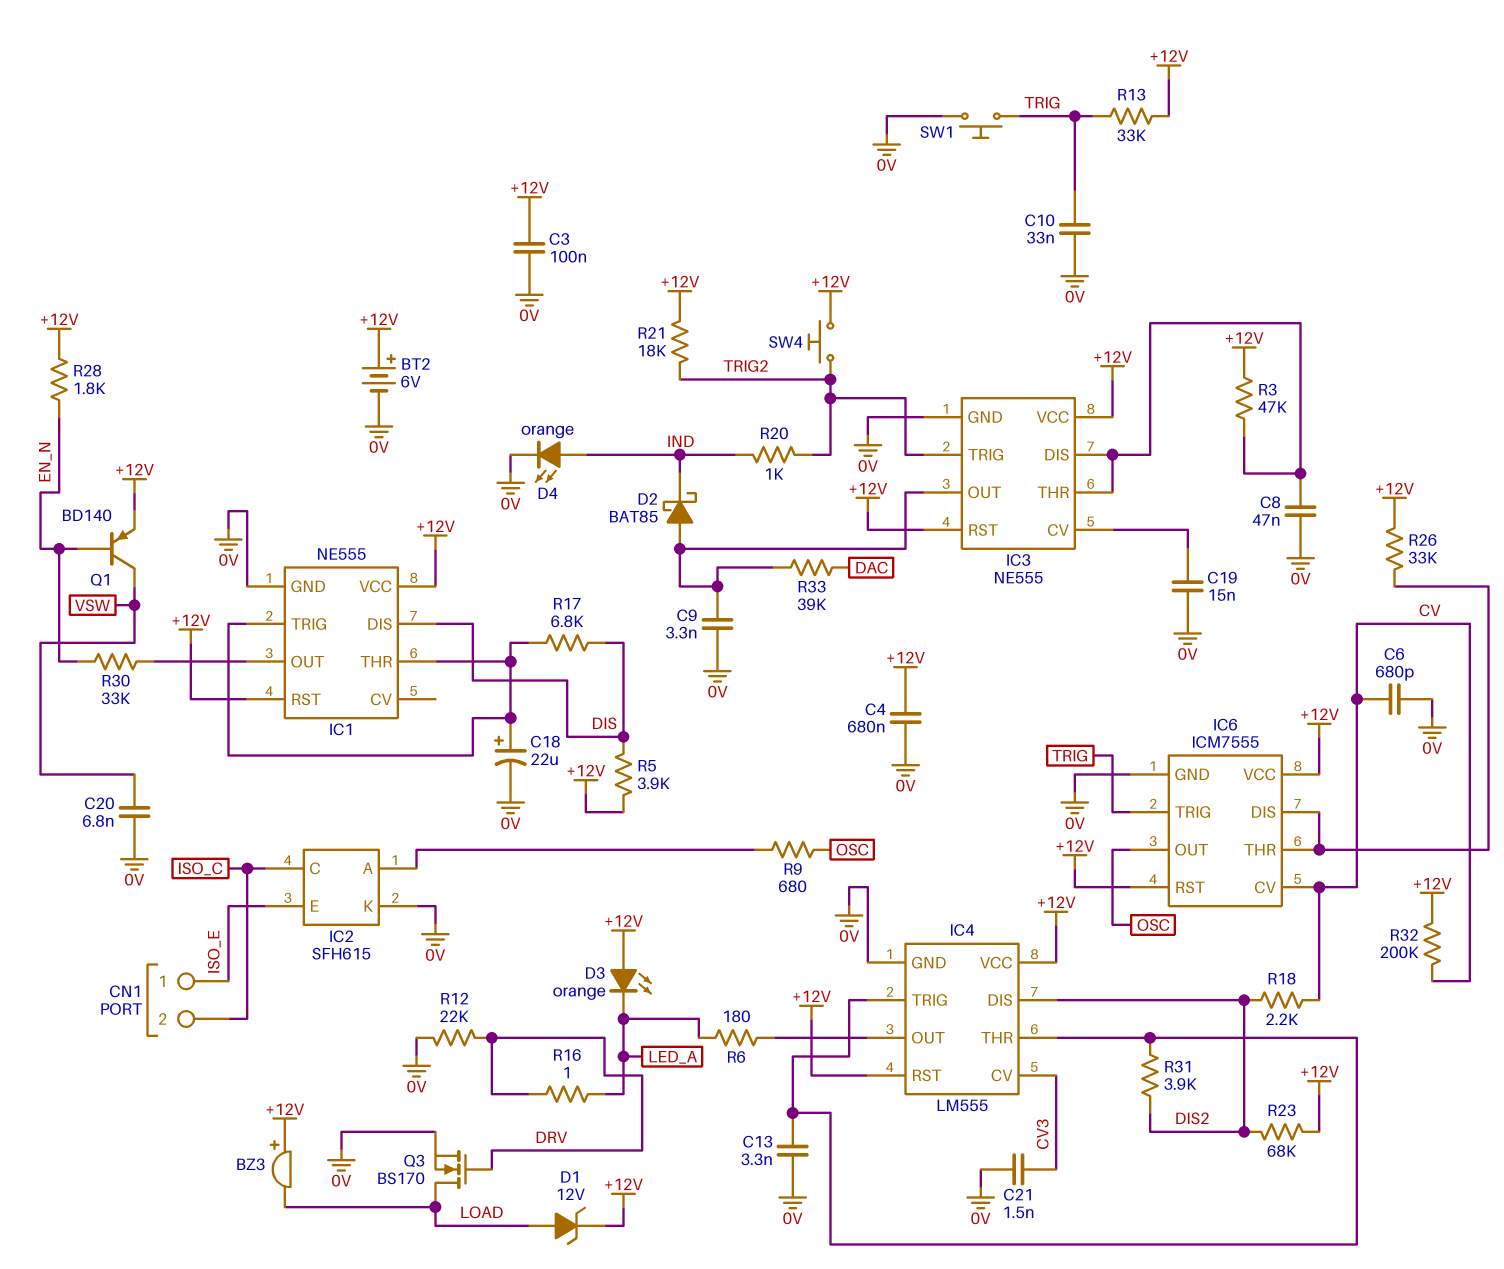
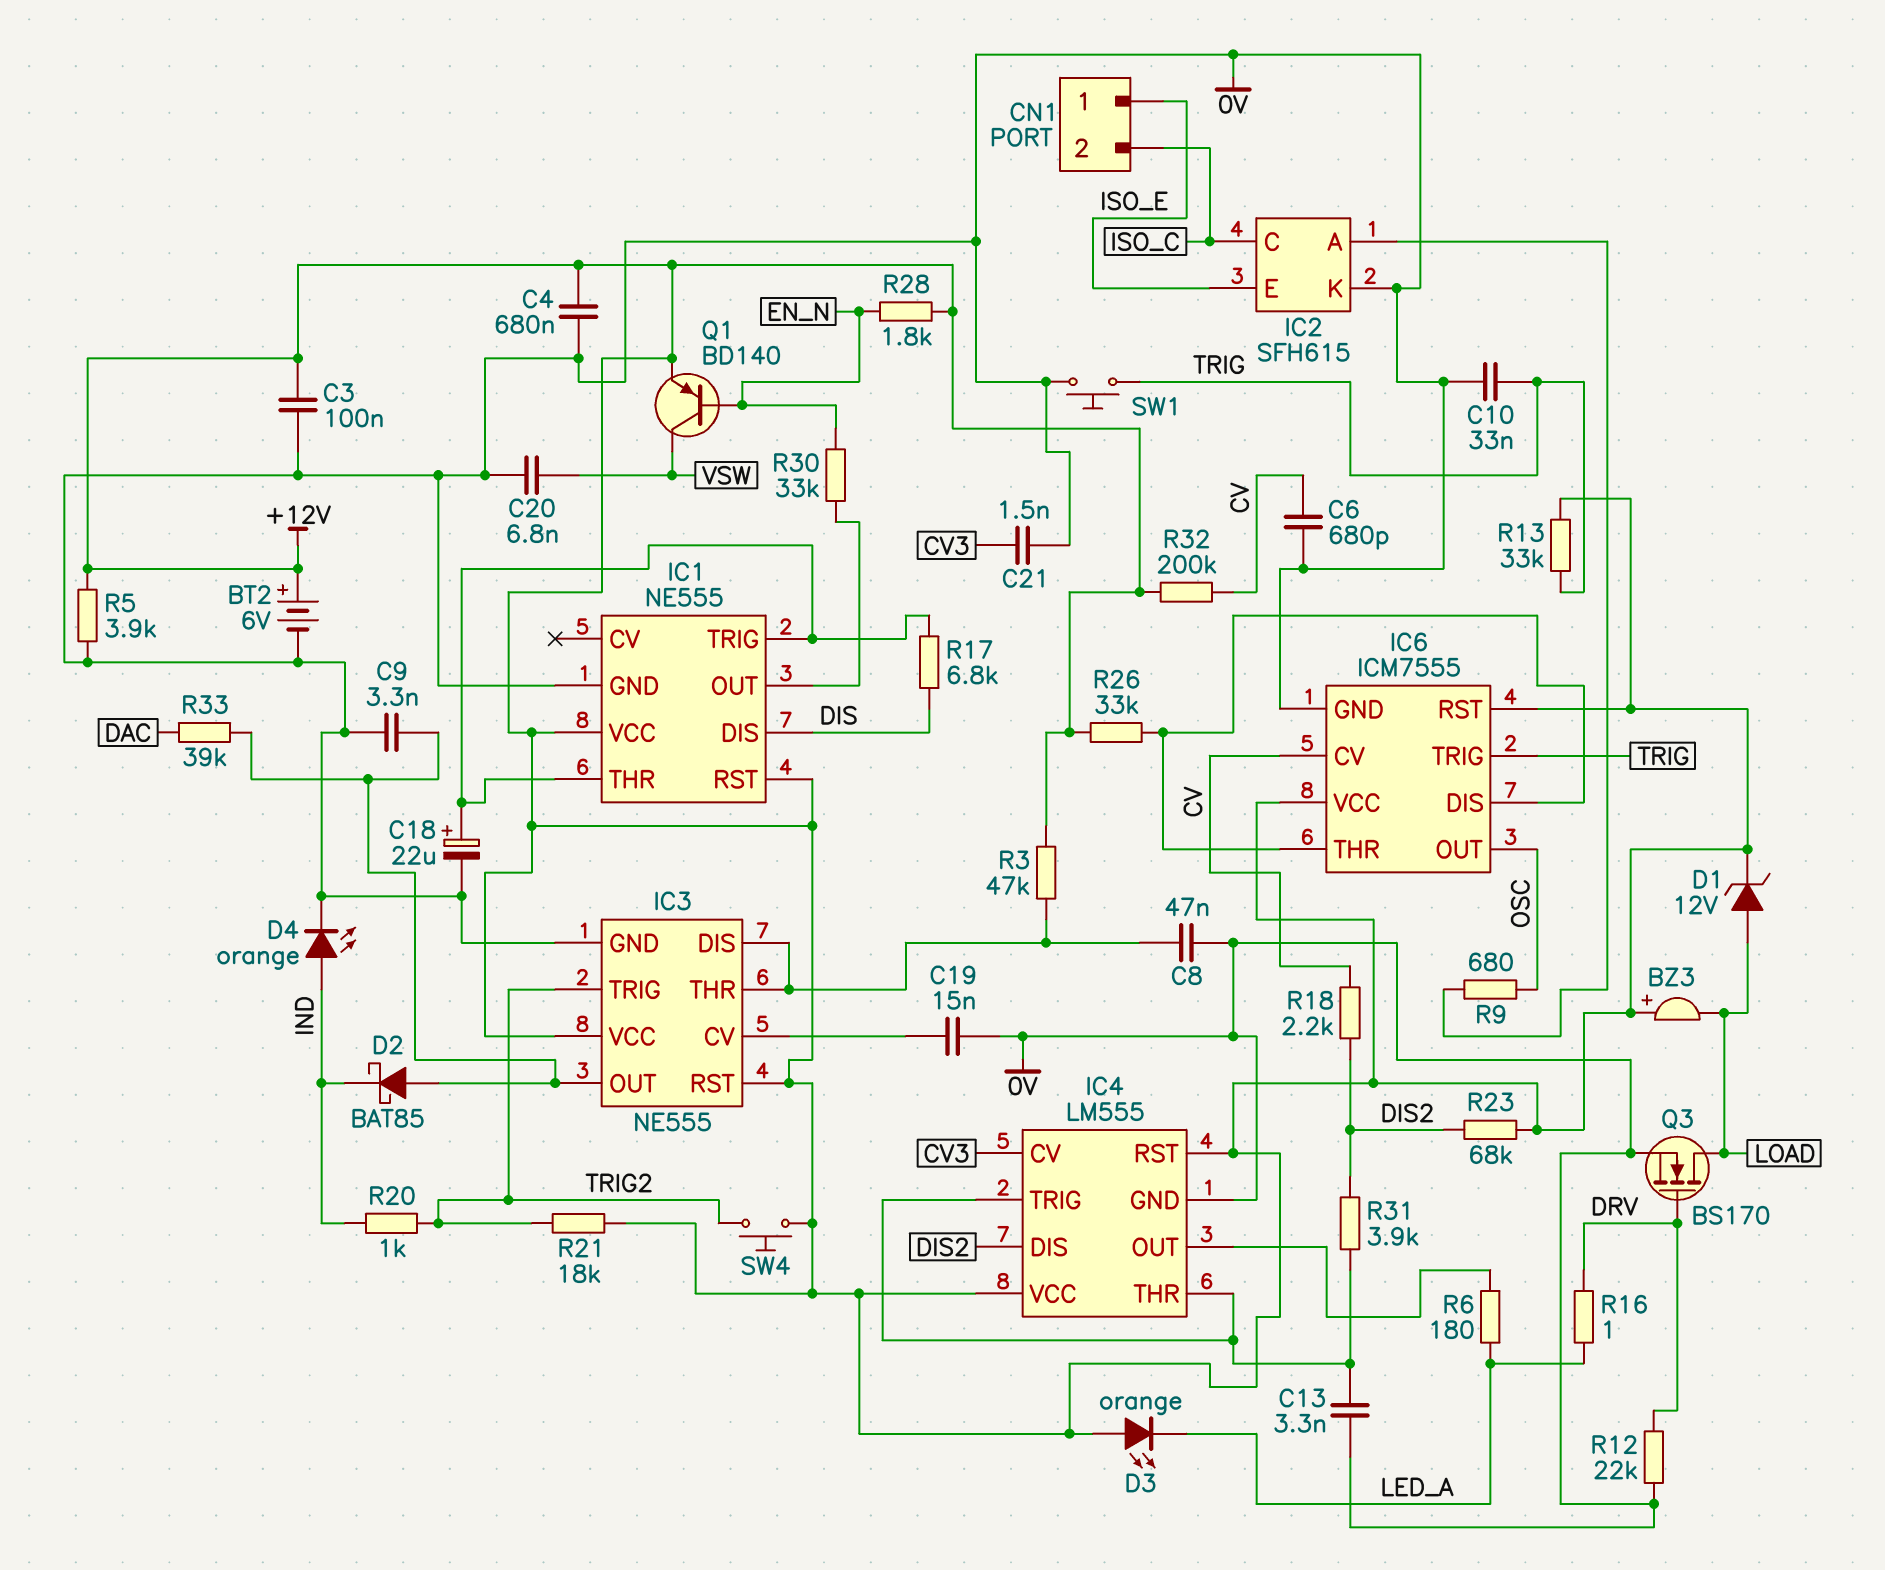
R5: 3.9k (+12V, DIS) -> 3.9k (+12V, 0V)

